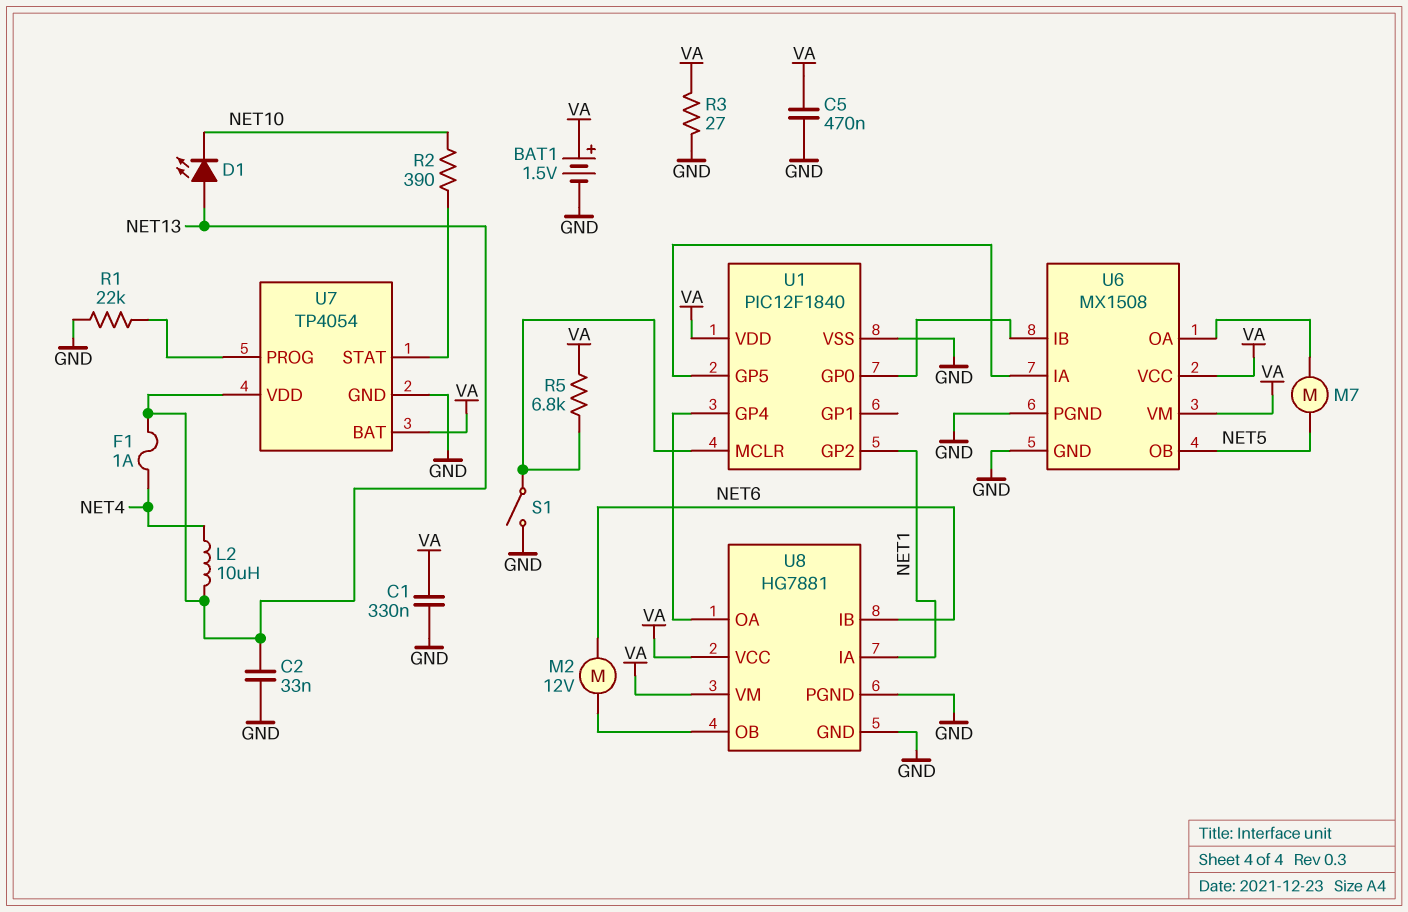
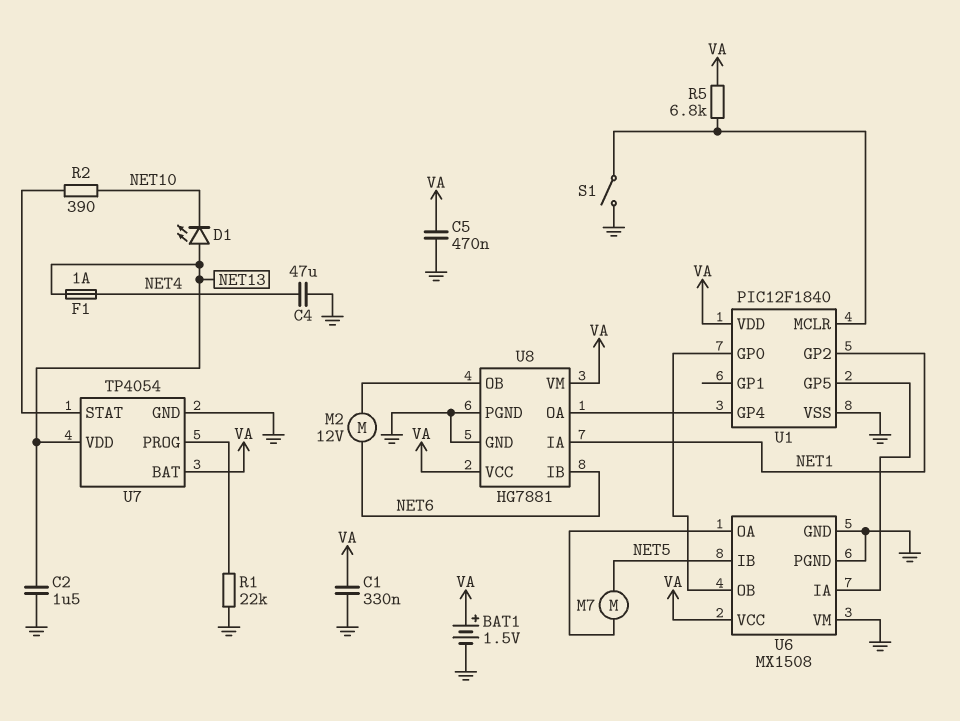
C2: 33nF (GND, NET13) -> 1.5uF (GND, NET13)
C4: none -> 47uF (GND, NET4)
L2: 10uH (NET4, NET13) -> none
R3: 27 (GND, VA) -> none
U6 pin IB: U1/GP0 -> NET5
U6 pin OB: NET5 -> U1/GP0
U6 pin VM: VA -> GND

